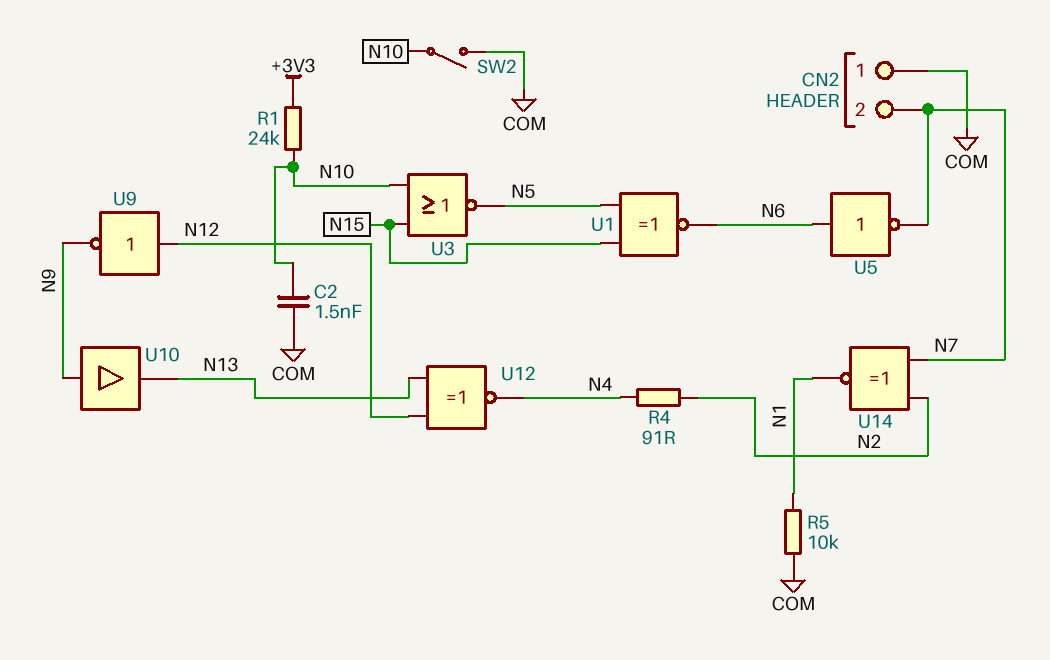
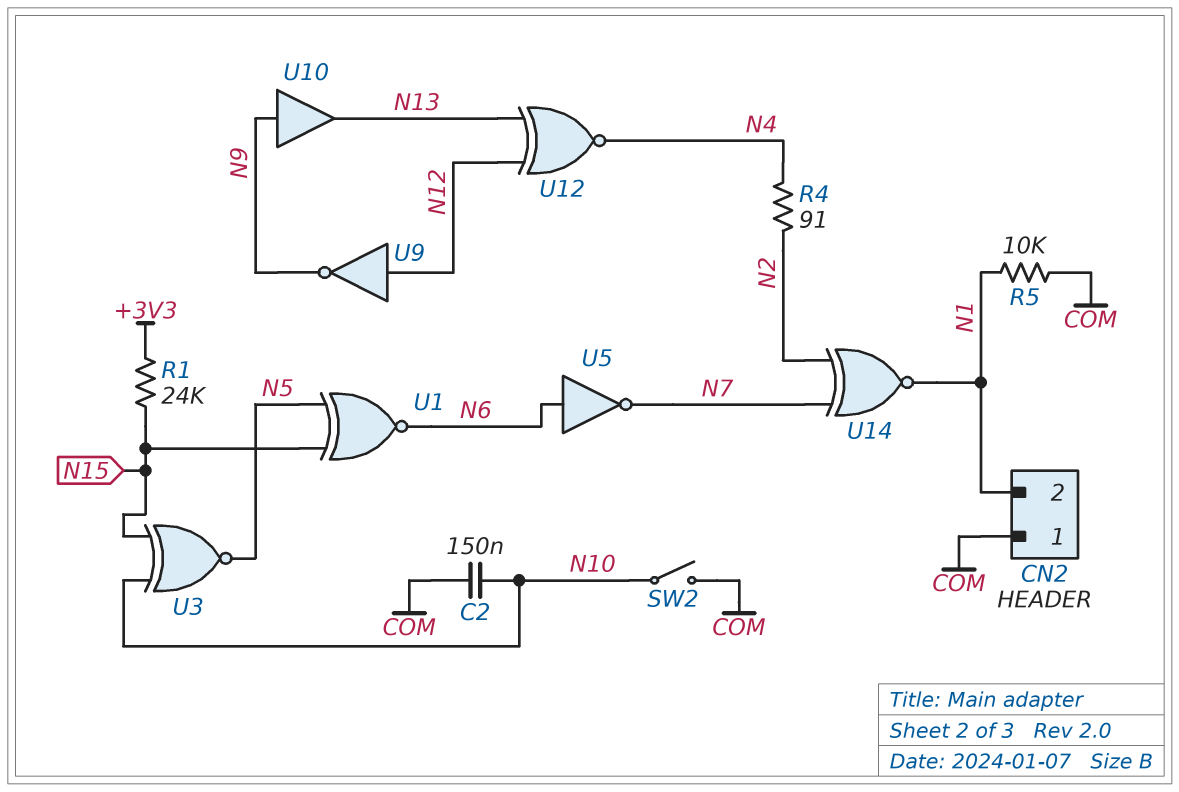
C2: 1.5nF (COM, N10) -> 150nF (COM, N10)
CN2 pin 2: N7 -> N1
R1: 24k (+3V3, N10) -> 24k (+3V3, N15)
U3: NOR (in N10, in N15, out N5) -> XNOR (in N10, in N15, out N5)

